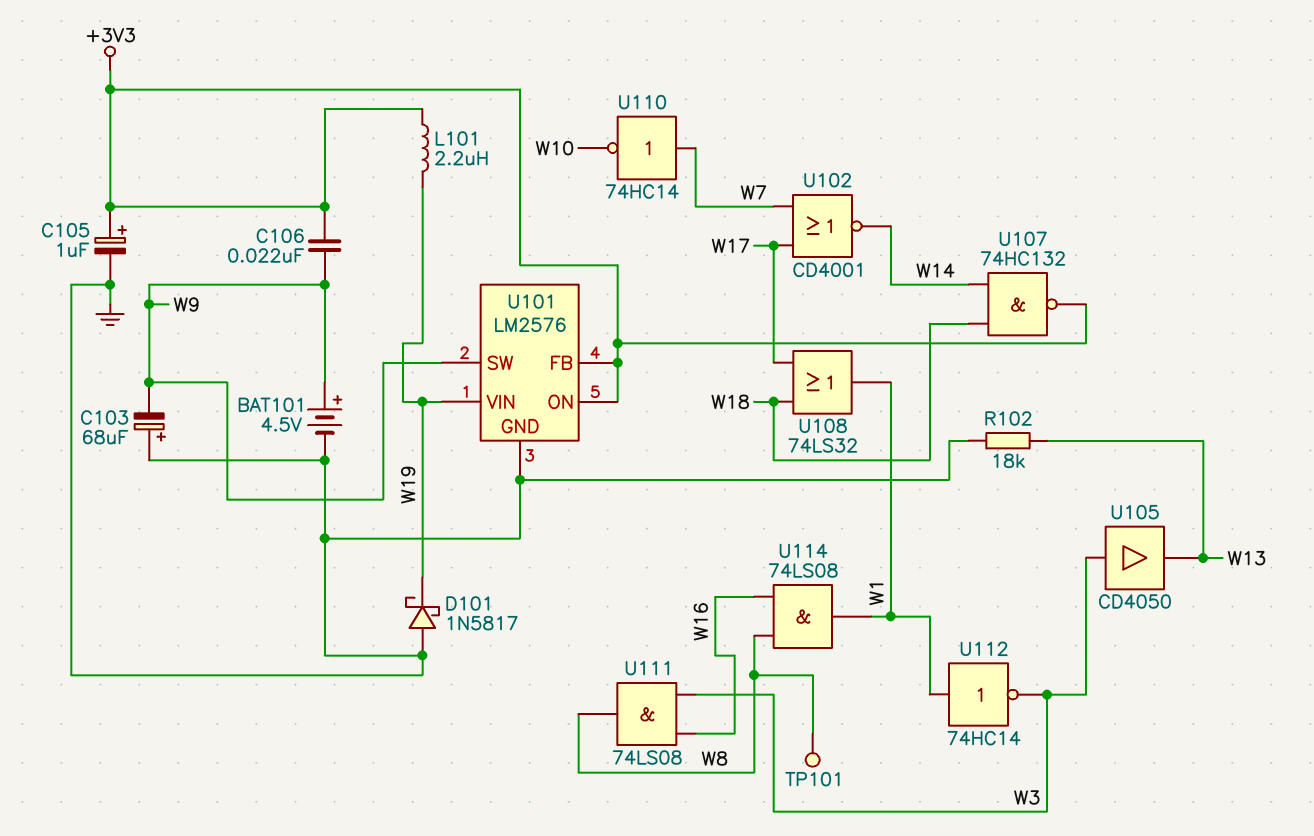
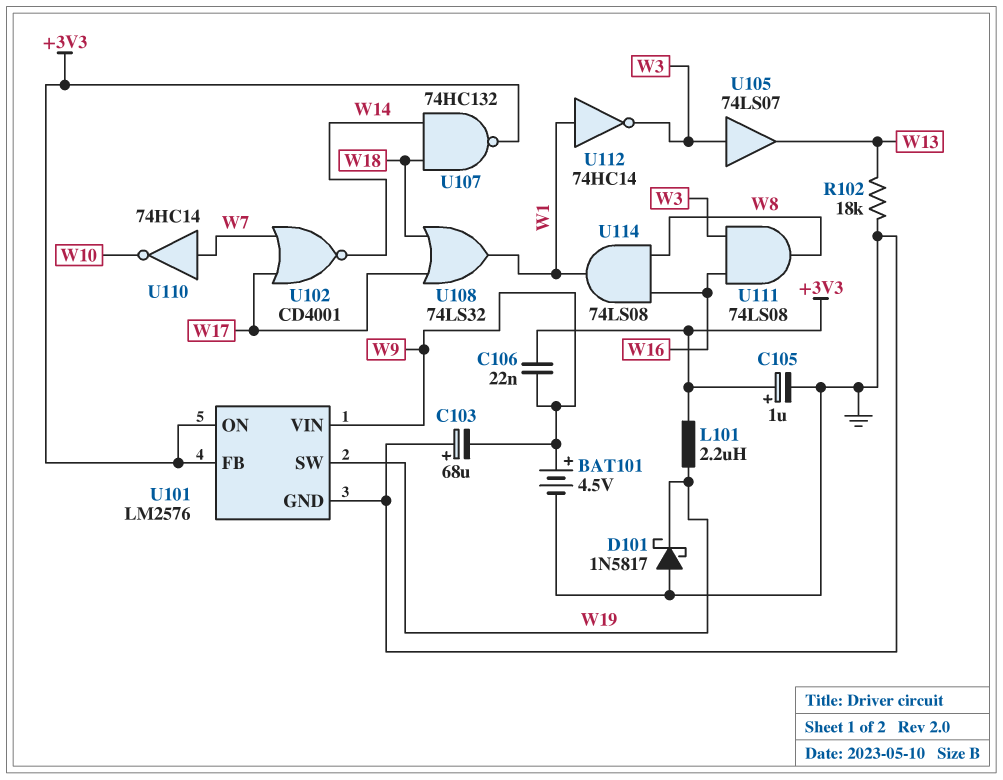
TP101: test point (W8) -> none
U101 pin SW: W9 -> W19
U101 pin VIN: W19 -> W9
U105: buffer CD4050 (in W3, out W13) -> buffer 74LS07 (in W3, out W13)

